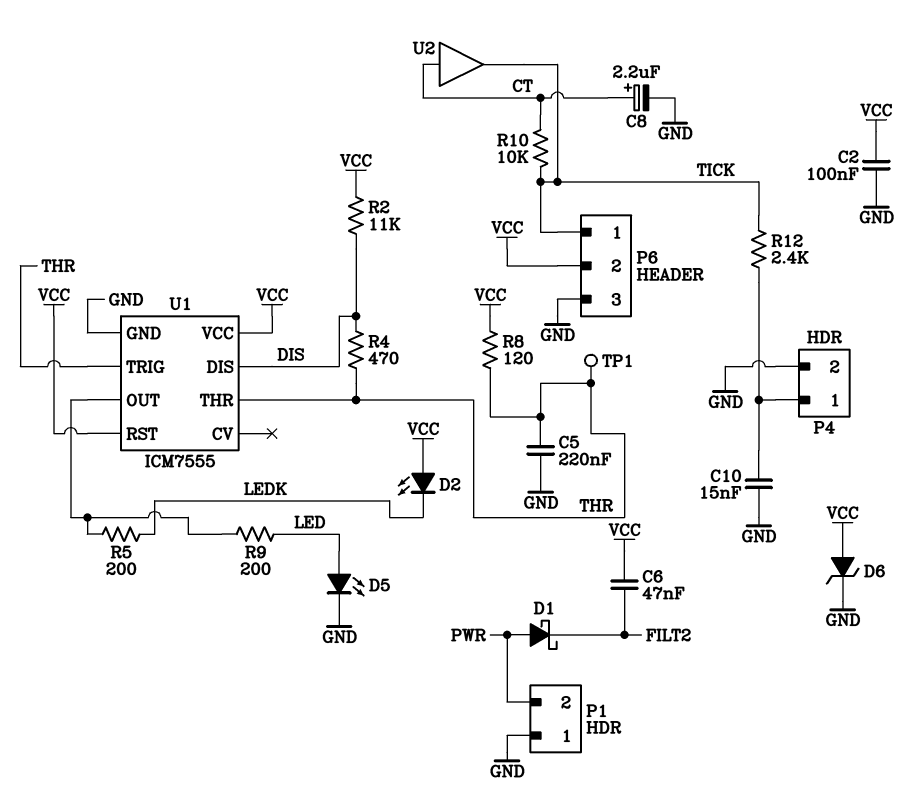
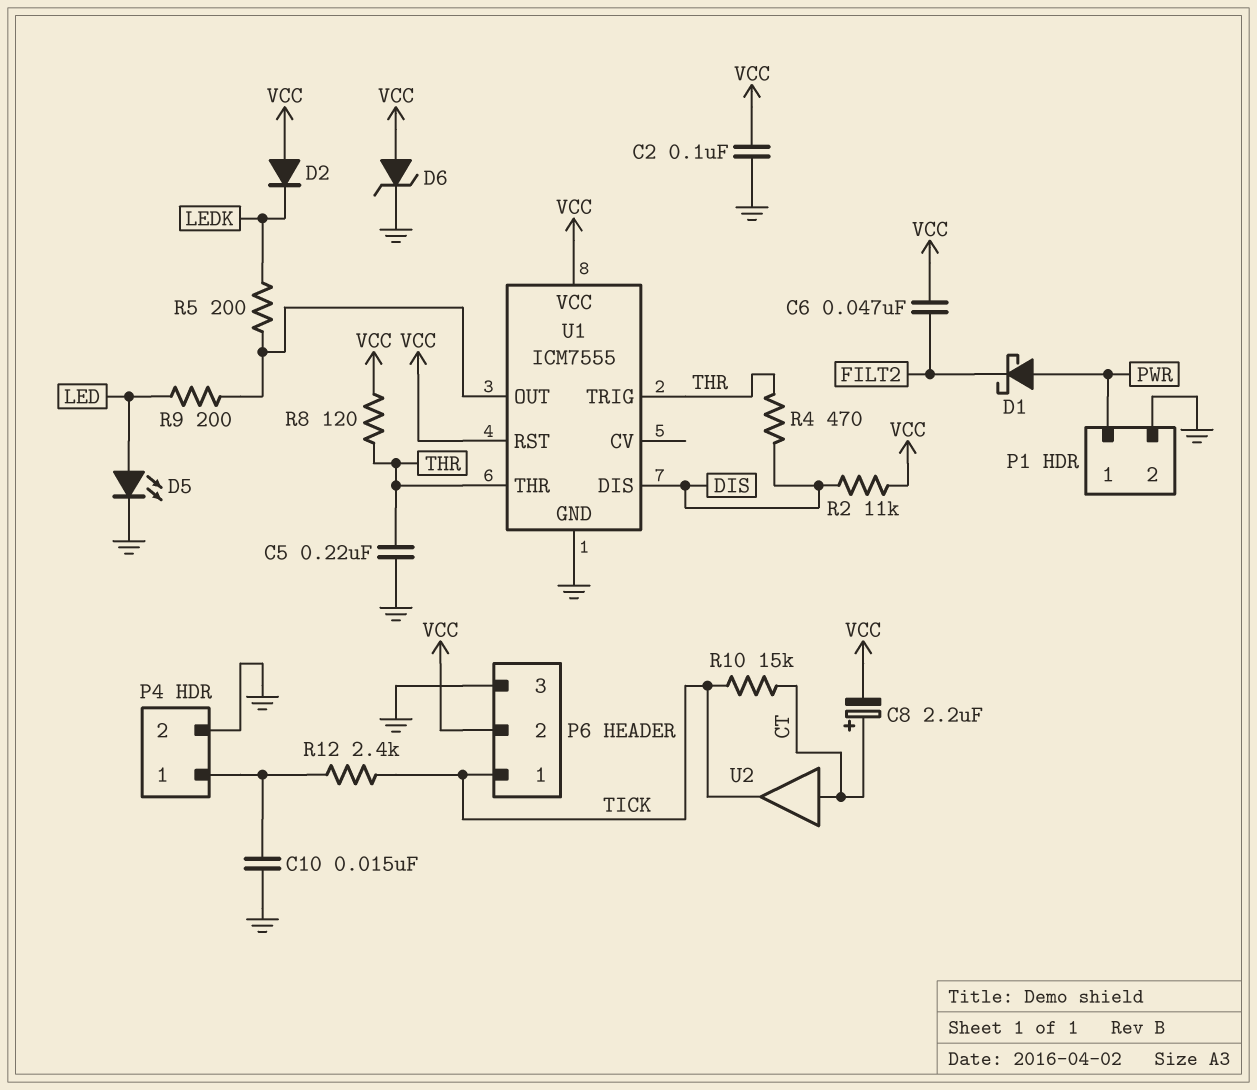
C8: 2.2uF (plus CT, minus GND) -> 2.2uF (plus CT, minus VCC)
D2: LED (A VCC, K LEDK) -> diode (A VCC, K LEDK)
P1 pin 1: GND -> PWR
P1 pin 2: PWR -> GND
R10: 10k (CT, TICK) -> 15k (CT, TICK)
TP1: test point (THR) -> none

